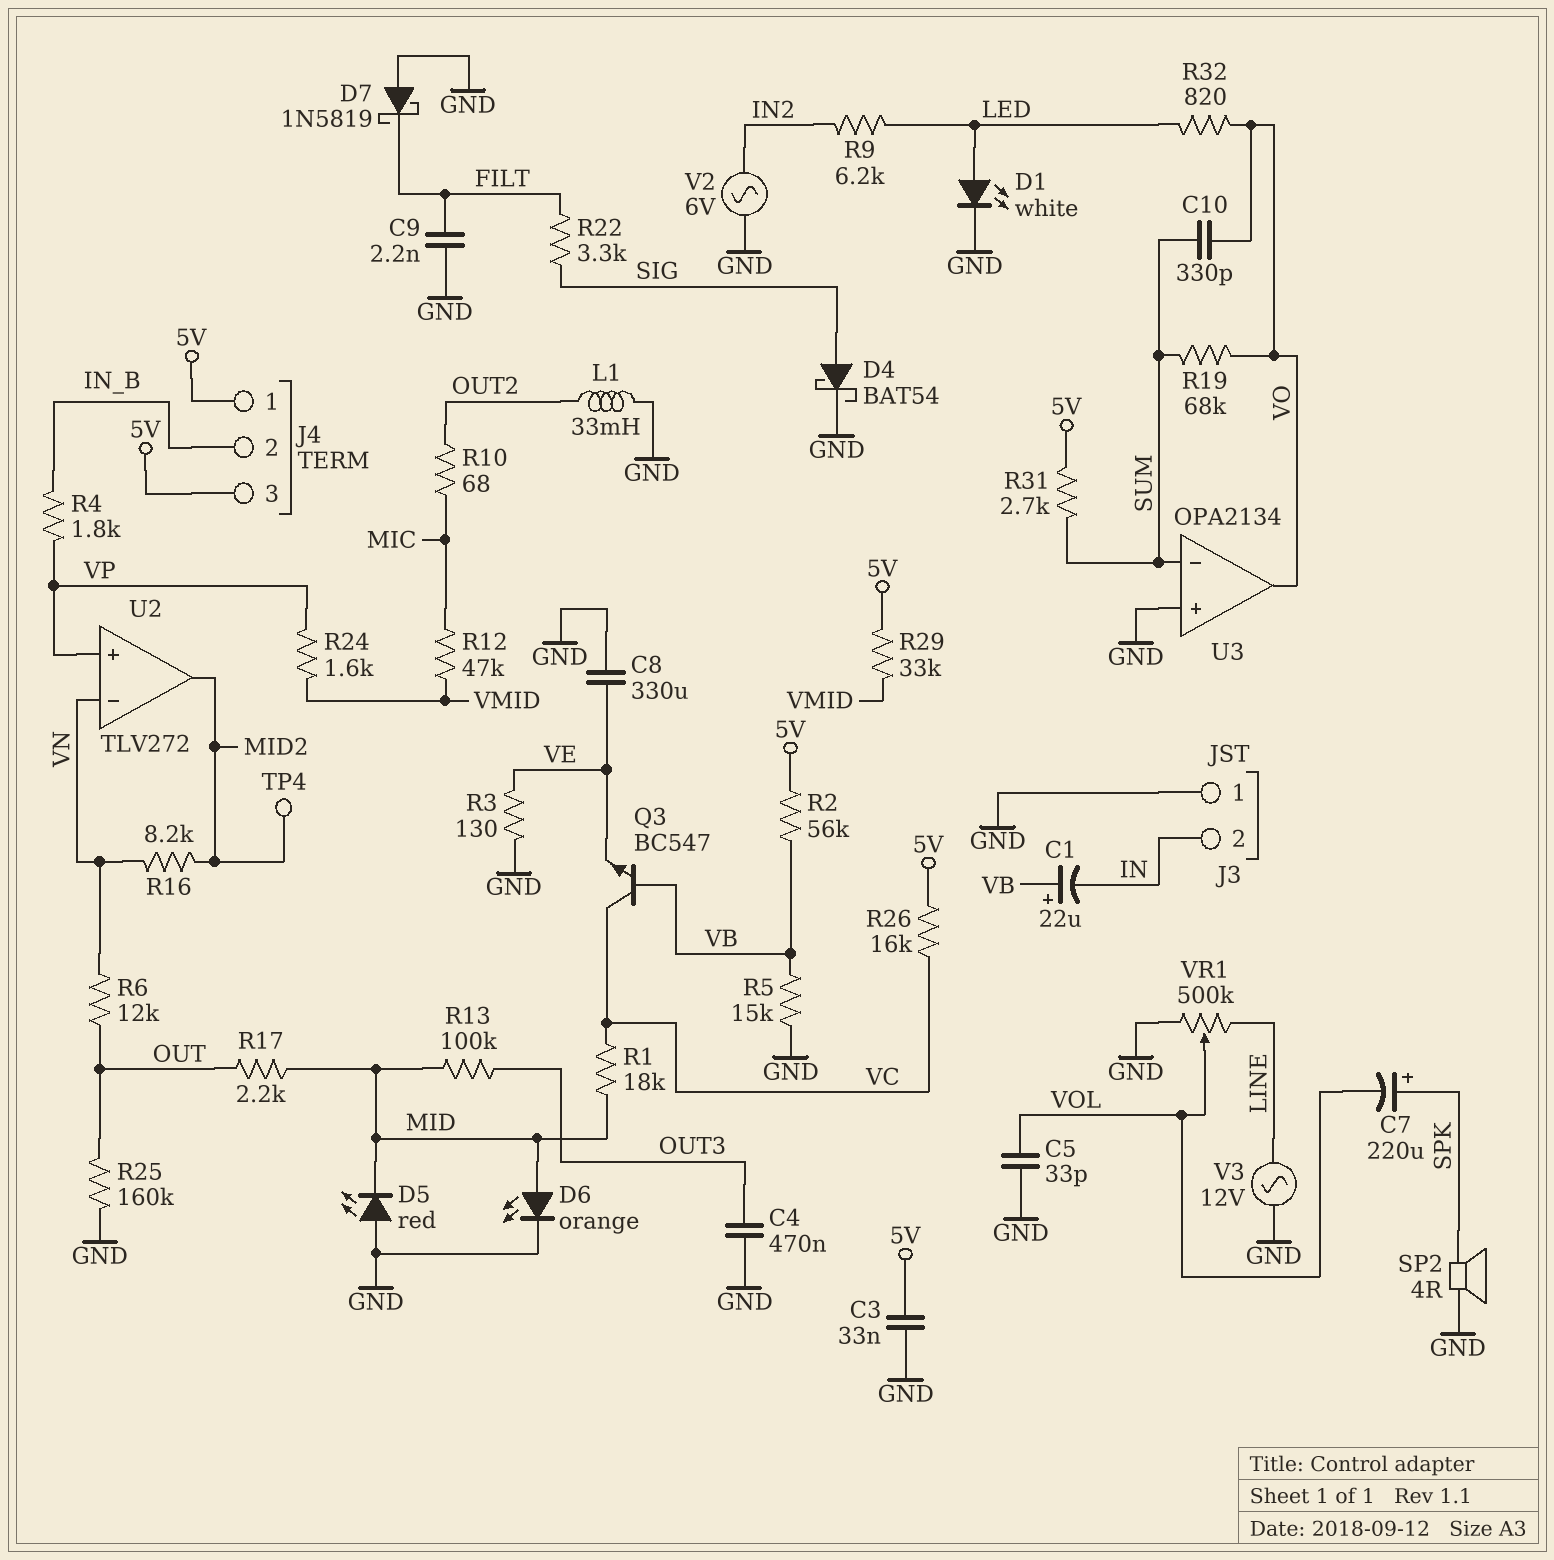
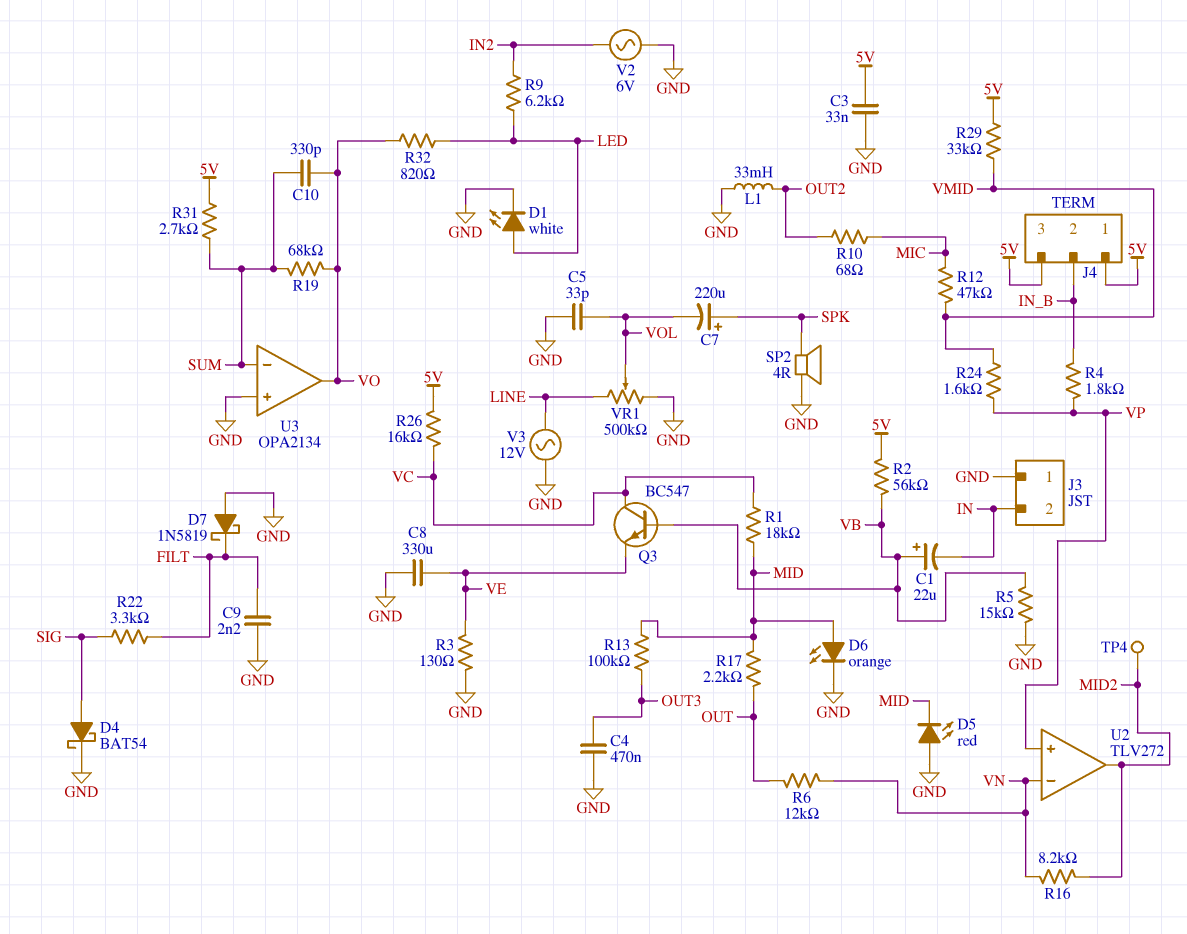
R25: 160k (GND, OUT) -> none

